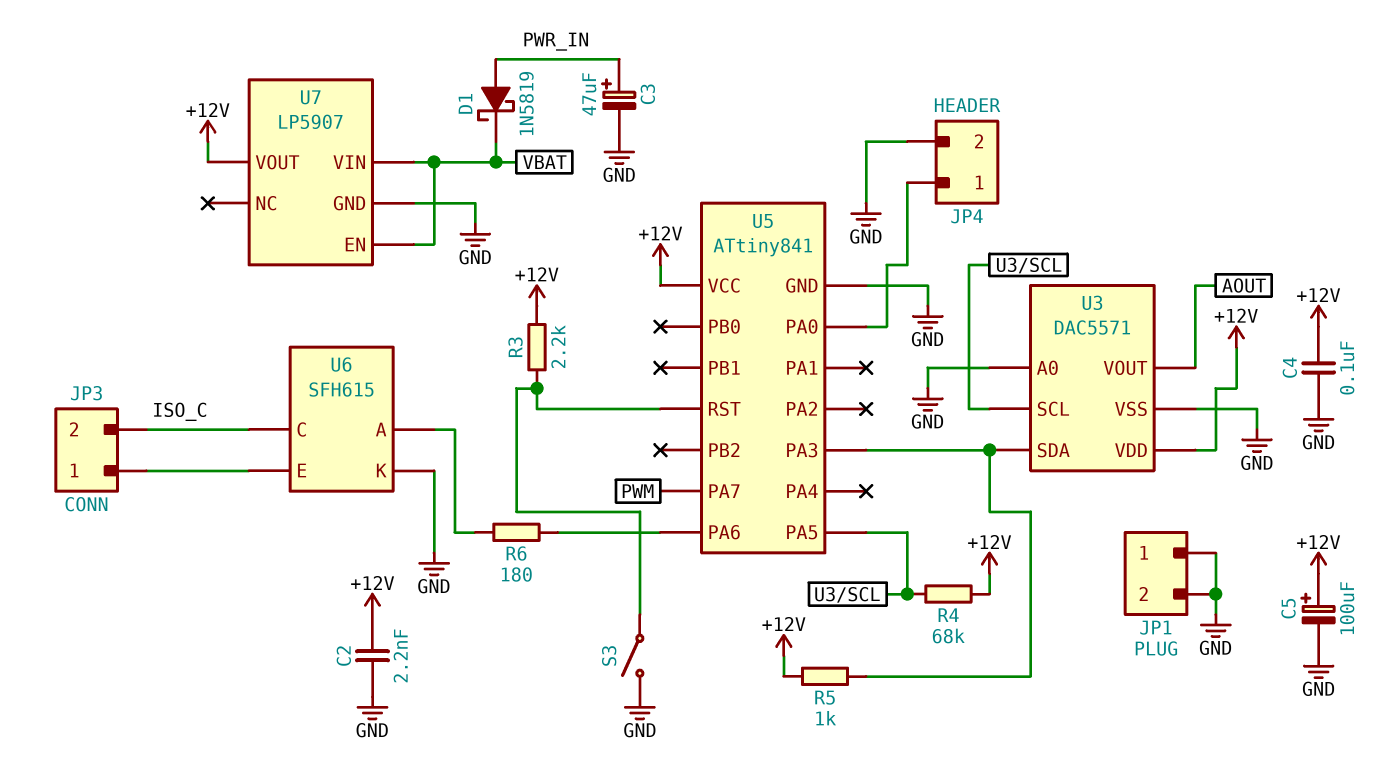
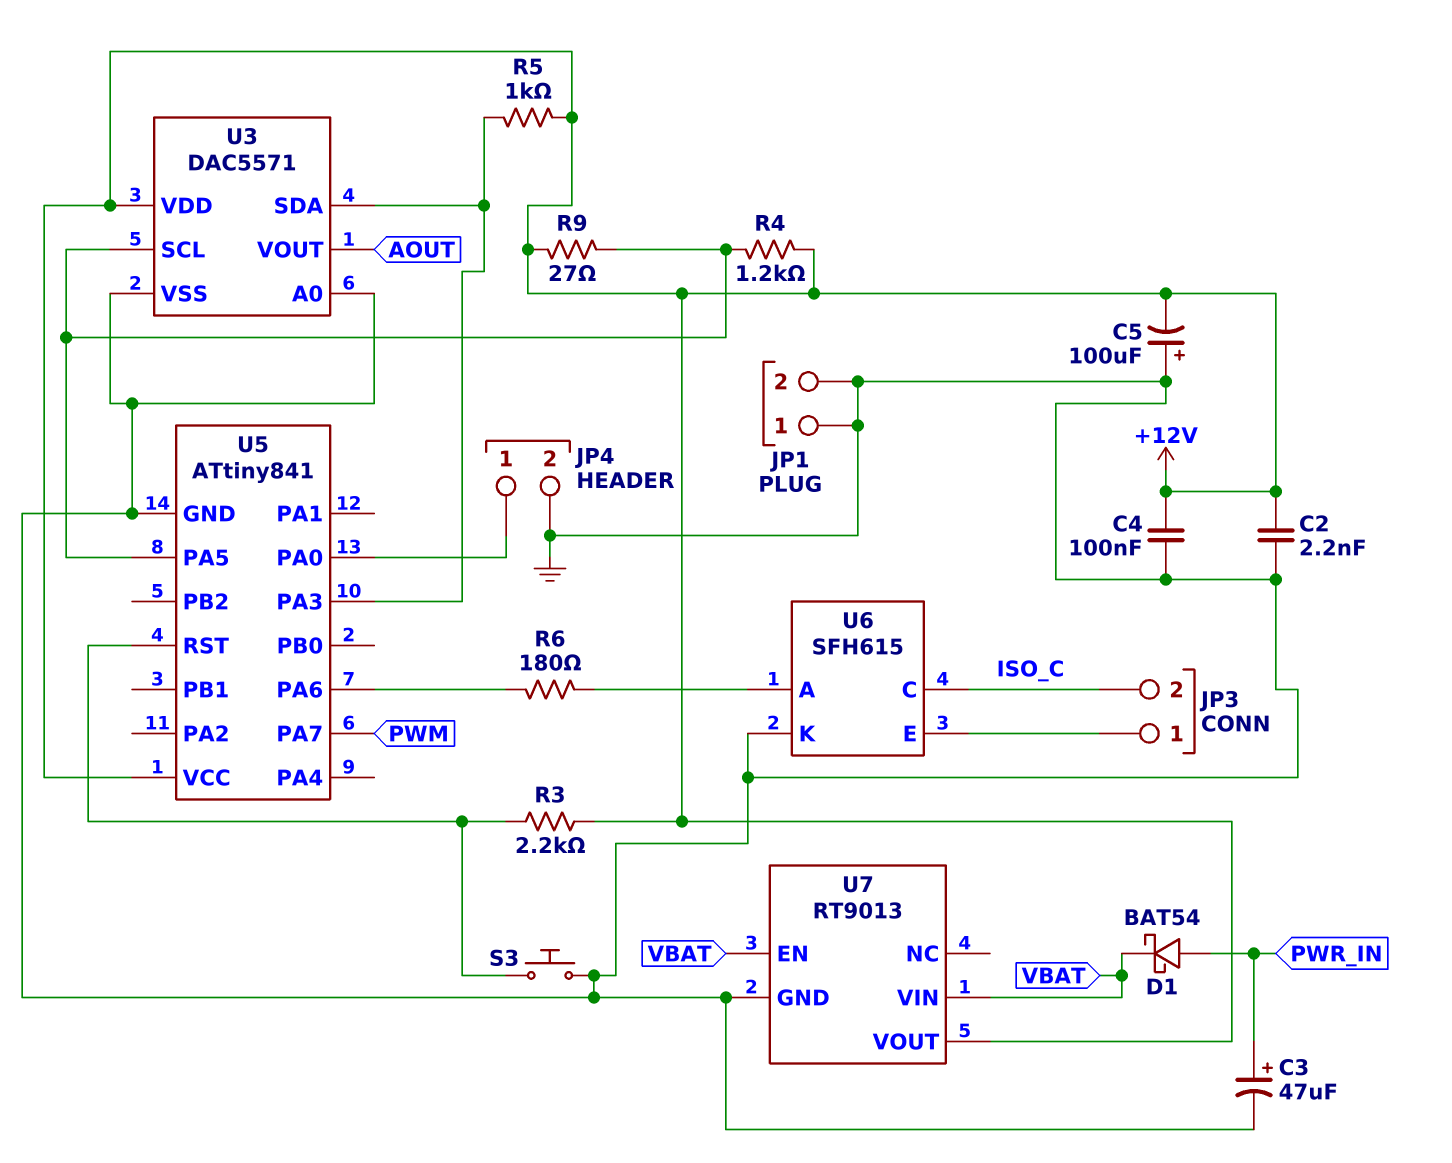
C5: 100uF (plus +12V, minus GND) -> 100uF (plus GND, minus +12V)
D1: schottky 1N5819 (A PWR_IN, K VBAT) -> schottky BAT54 (A PWR_IN, K VBAT)
R4: 68k (+12V, U3/SCL) -> 1.2k (+12V, U3/SCL)
R9: none -> 27 (+12V, U3/SCL)
S3: switch (GND, U5/RST) -> button (GND, U5/RST)
U7: LP5907 -> RT9013

